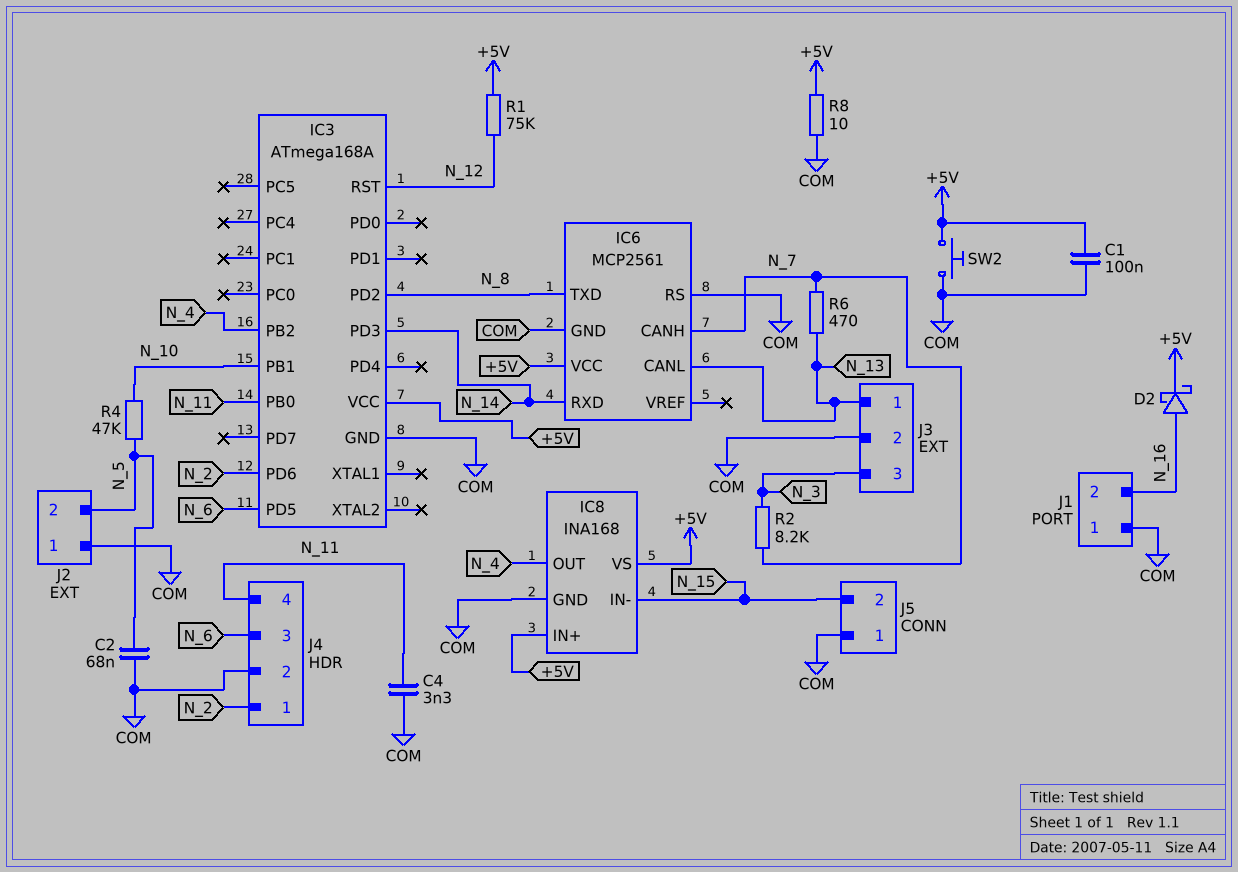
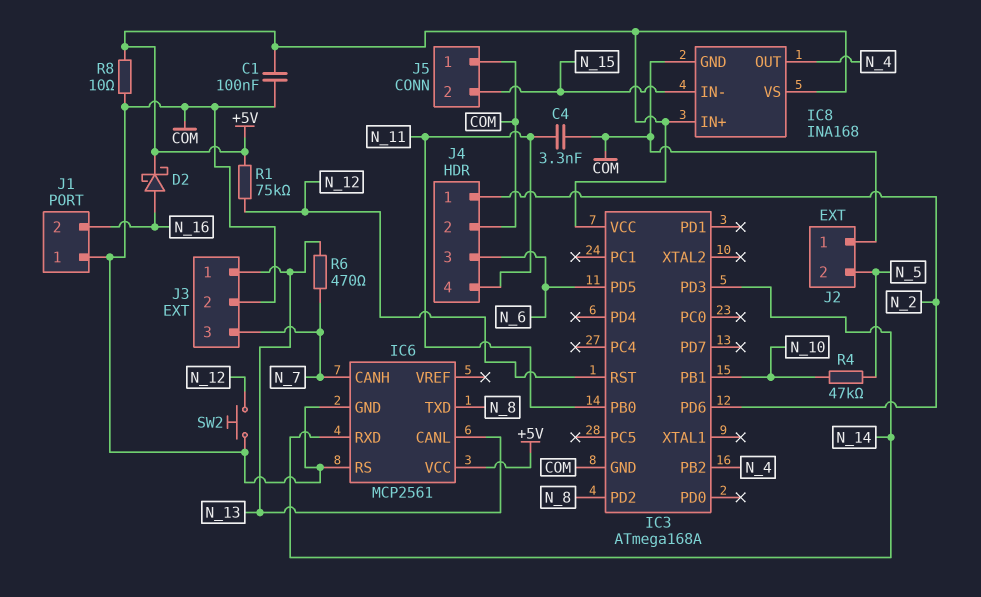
C2: 68nF (COM, N_5) -> none
J3 pin 3: N_3 -> N_7
R2: 8.2k (N_3, N_7) -> none
SW2: button (+5V, COM) -> button (COM, N_12)

